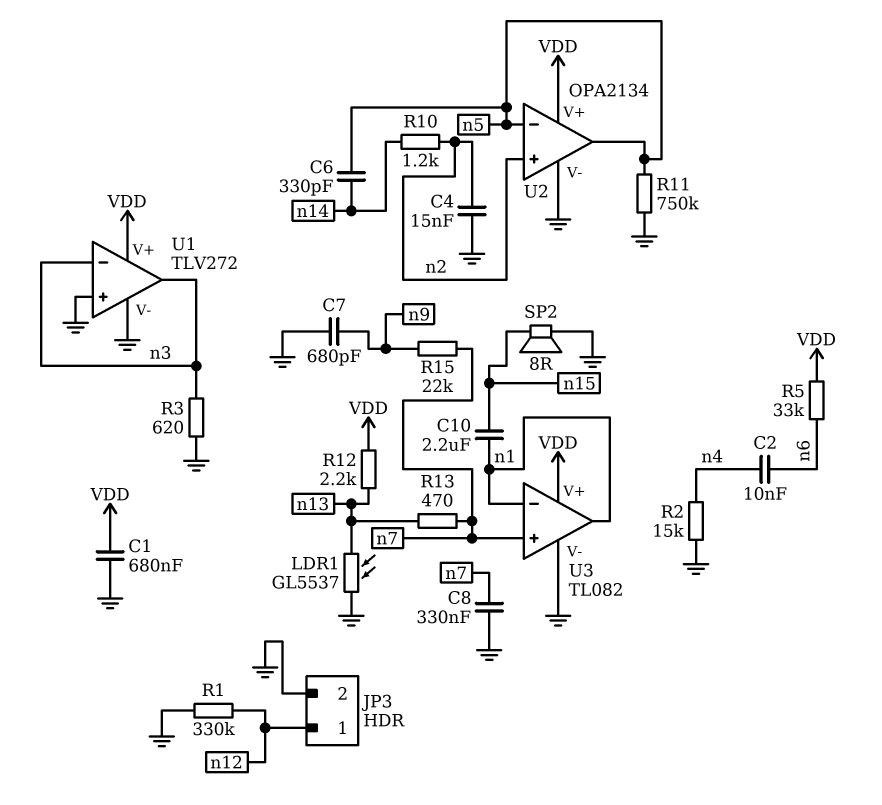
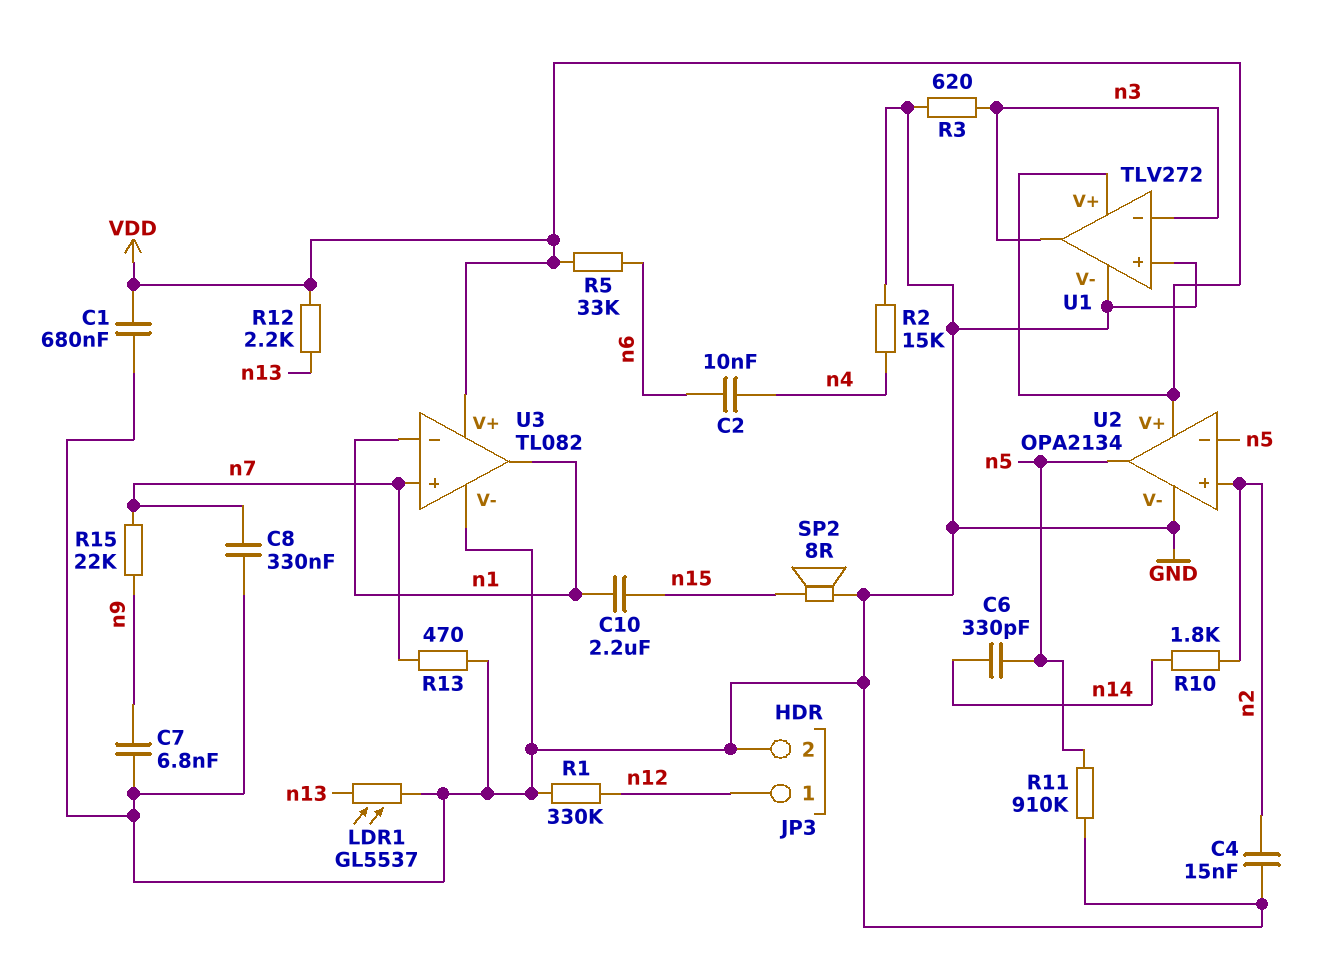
C7: 680pF (GND, n9) -> 6.8nF (GND, n9)
R10: 1.2k (n2, n14) -> 1.8k (n2, n14)
R11: 750k (GND, n5) -> 910k (GND, n5)
R13: 470 (n7, n13) -> 470 (GND, n7)

